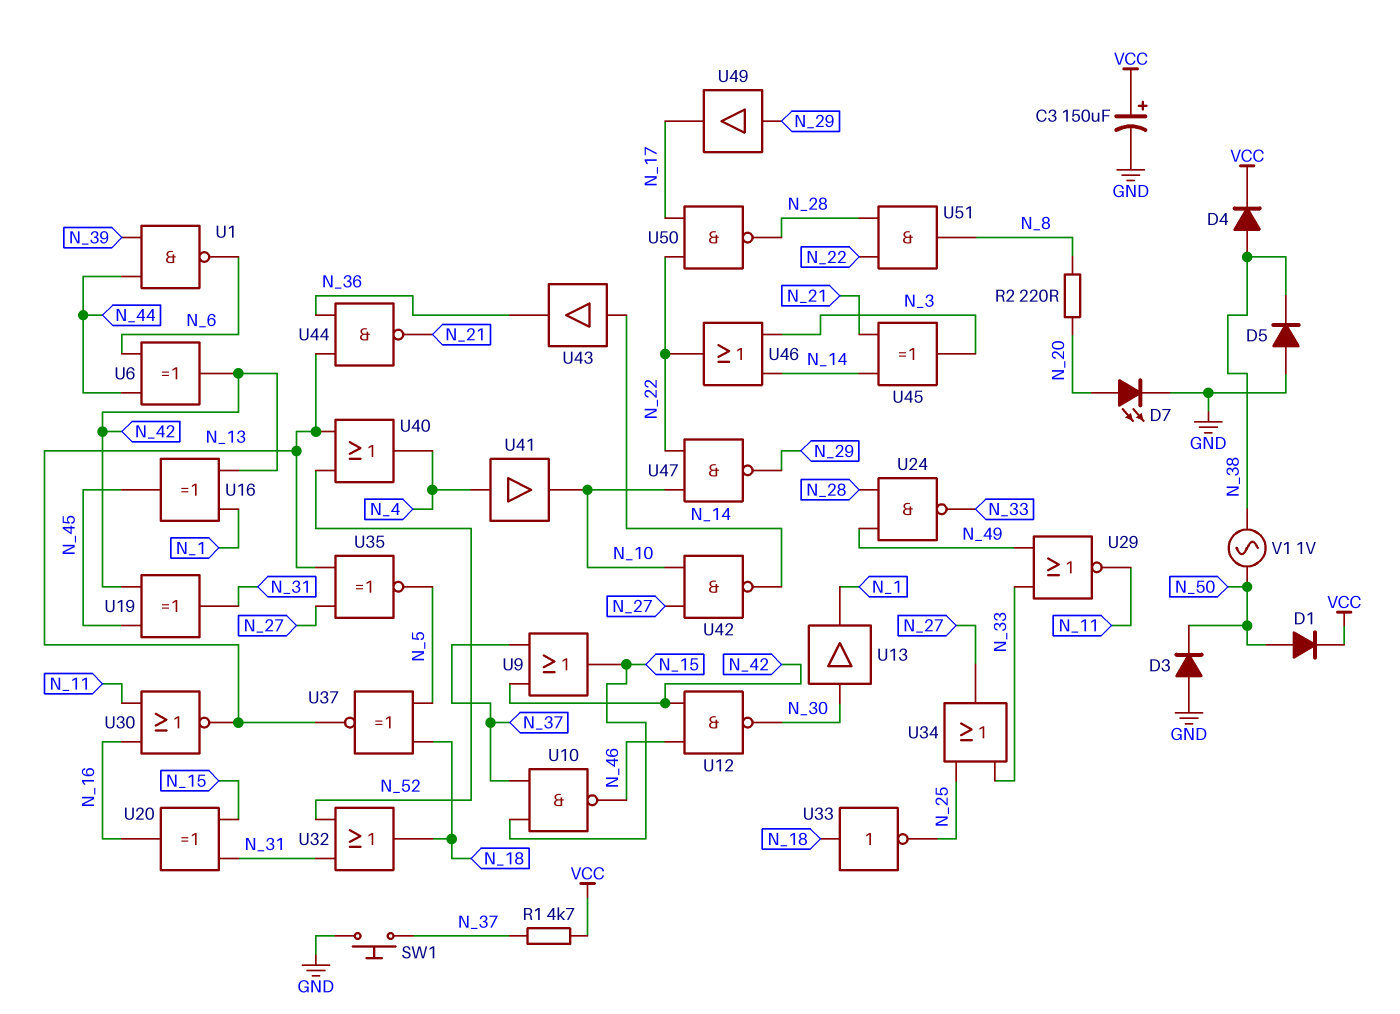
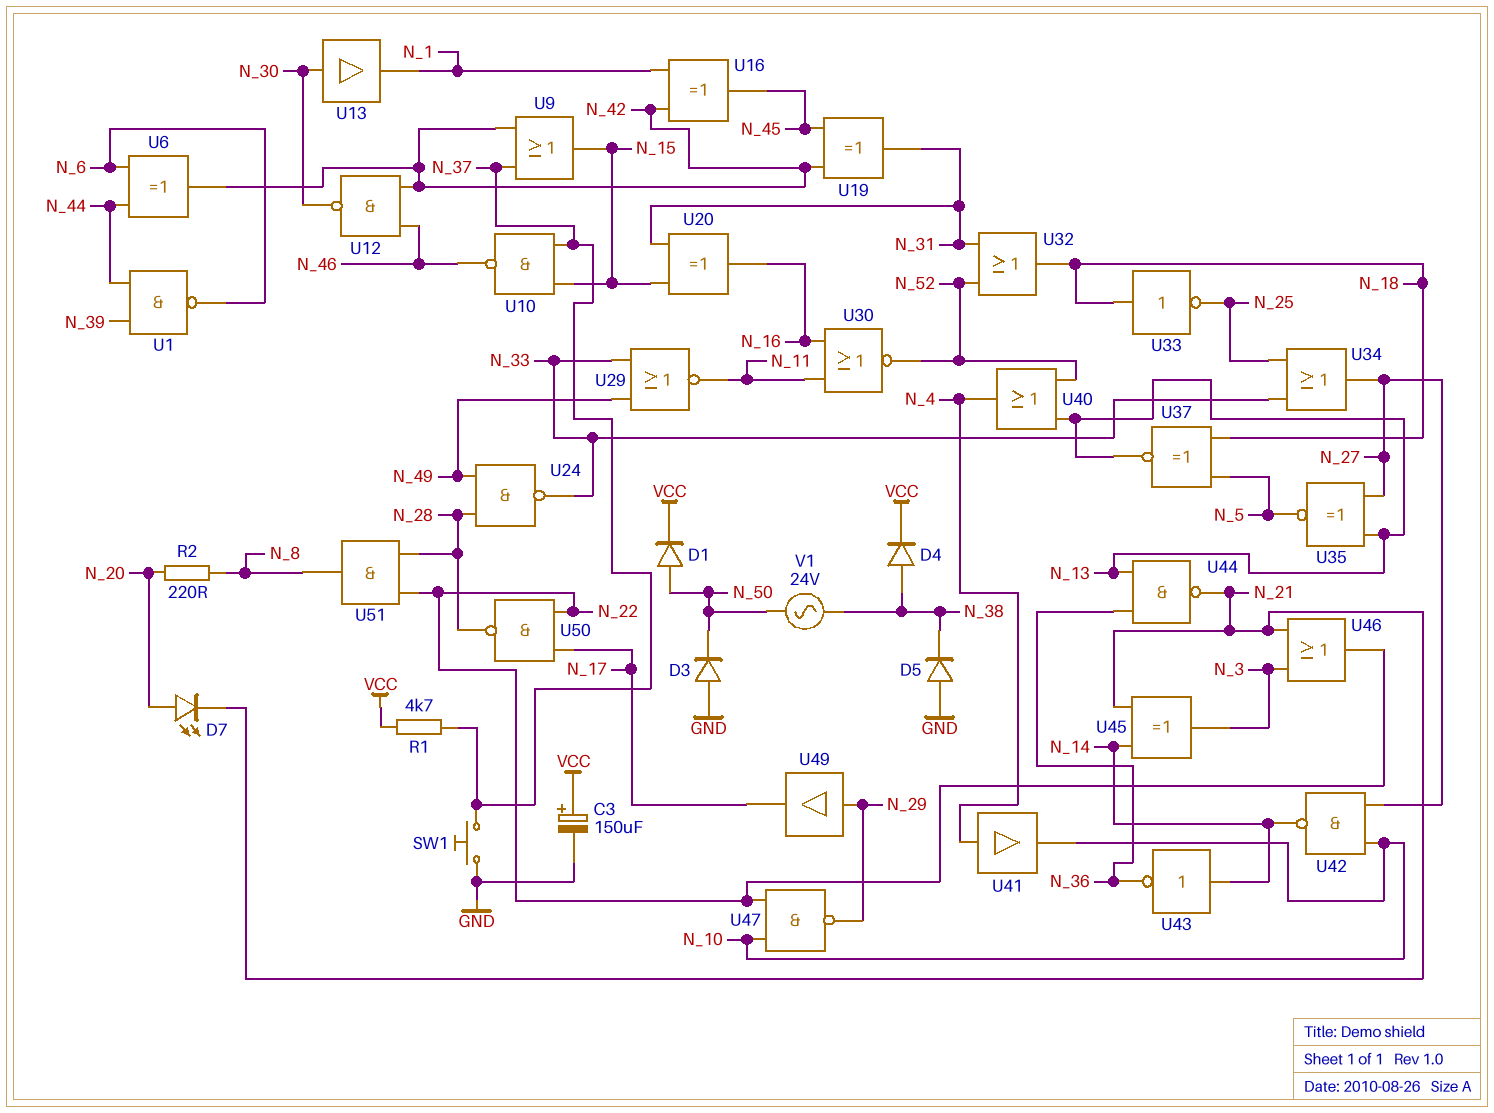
D7: LED (A N_20, K GND) -> LED (A N_20, K N_21)
U30: NOR (in N_11, in N_16, out N_13) -> NOR (in N_11, in N_16, out N_52)
U43: buffer (in N_14, out N_36) -> NOT (in N_14, out N_36)
U46: OR (in N_3, in N_14, out N_22) -> OR (in N_3, in N_21, out N_22)
V1: AC 1V (N_38, N_50) -> AC 24V (N_38, N_50)

